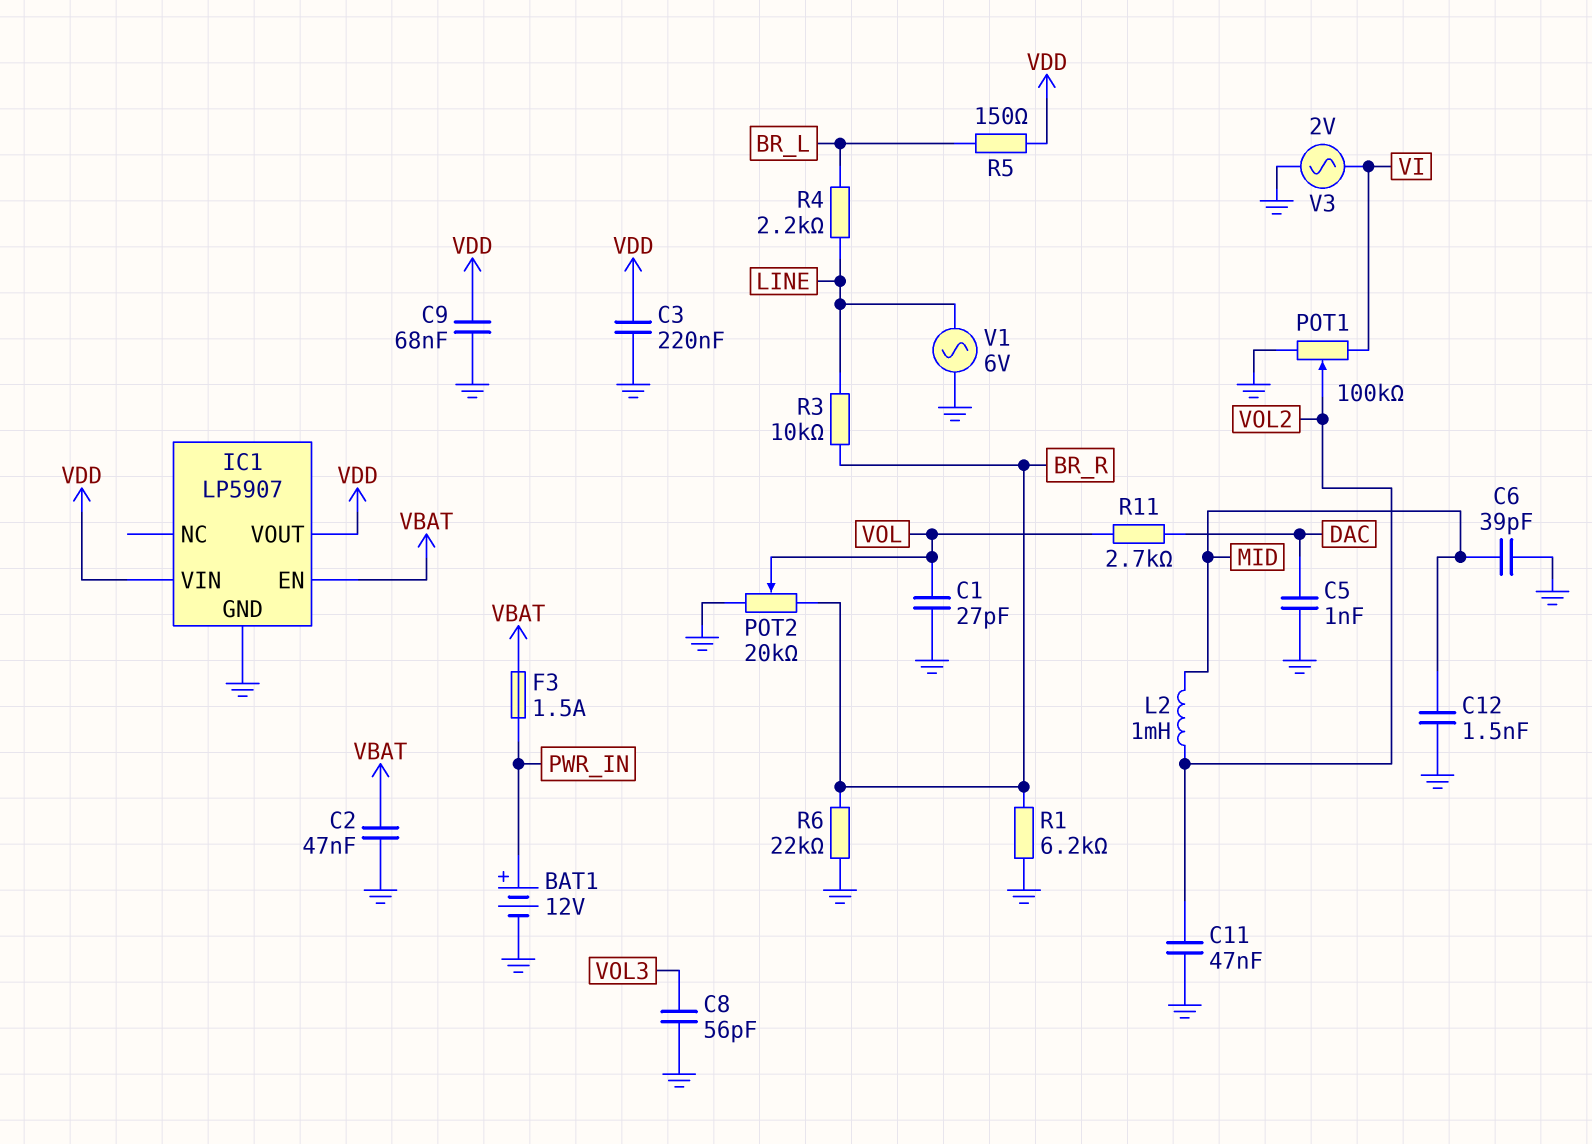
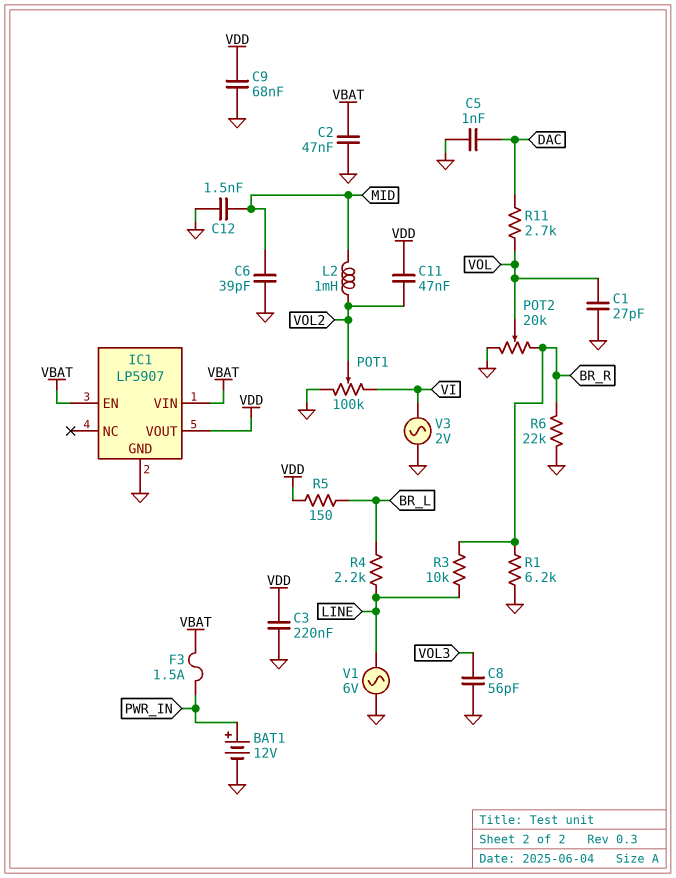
C11: 47nF (GND, VOL2) -> 47nF (VDD, VOL2)
IC1 pin VIN: VDD -> VBAT

